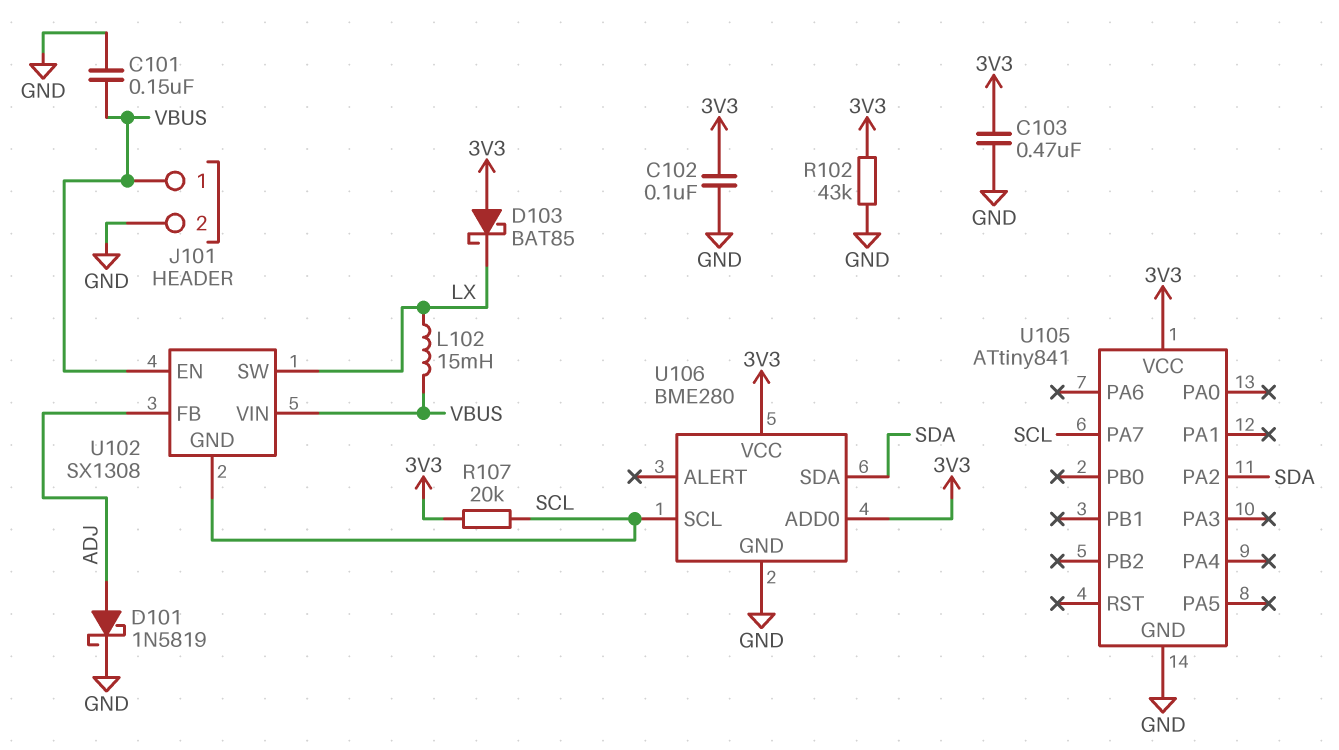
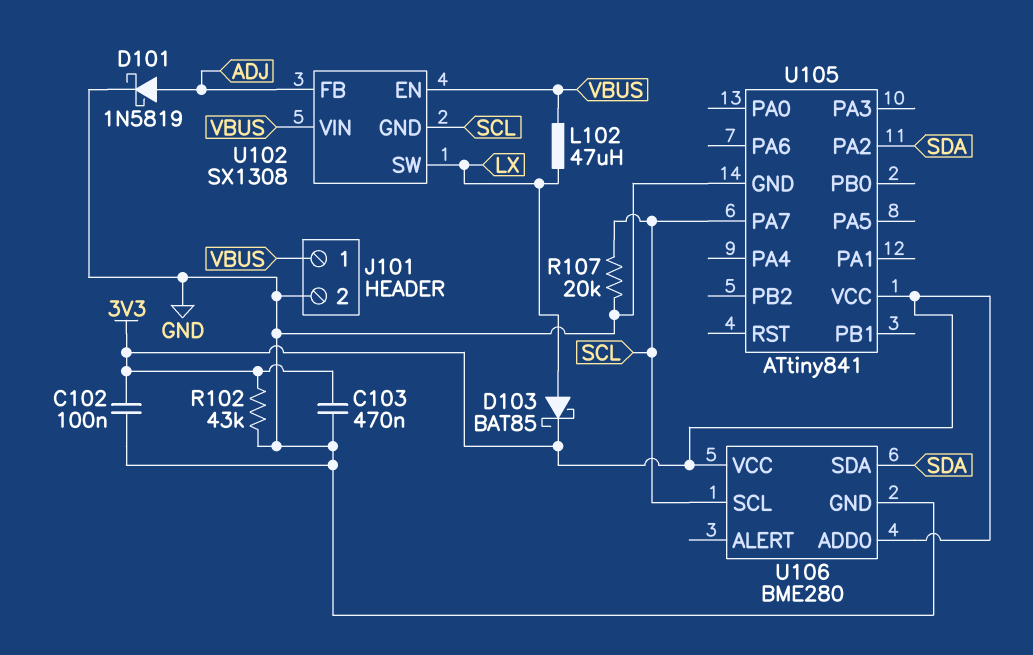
C101: 150nF (GND, VBUS) -> none
D103: schottky BAT85 (A 3V3, K LX) -> schottky BAT85 (A LX, K 3V3)
L102: 15mH (LX, VBUS) -> 47uH (LX, VBUS)
R107: 20k (3V3, SCL) -> 20k (GND, SCL)

